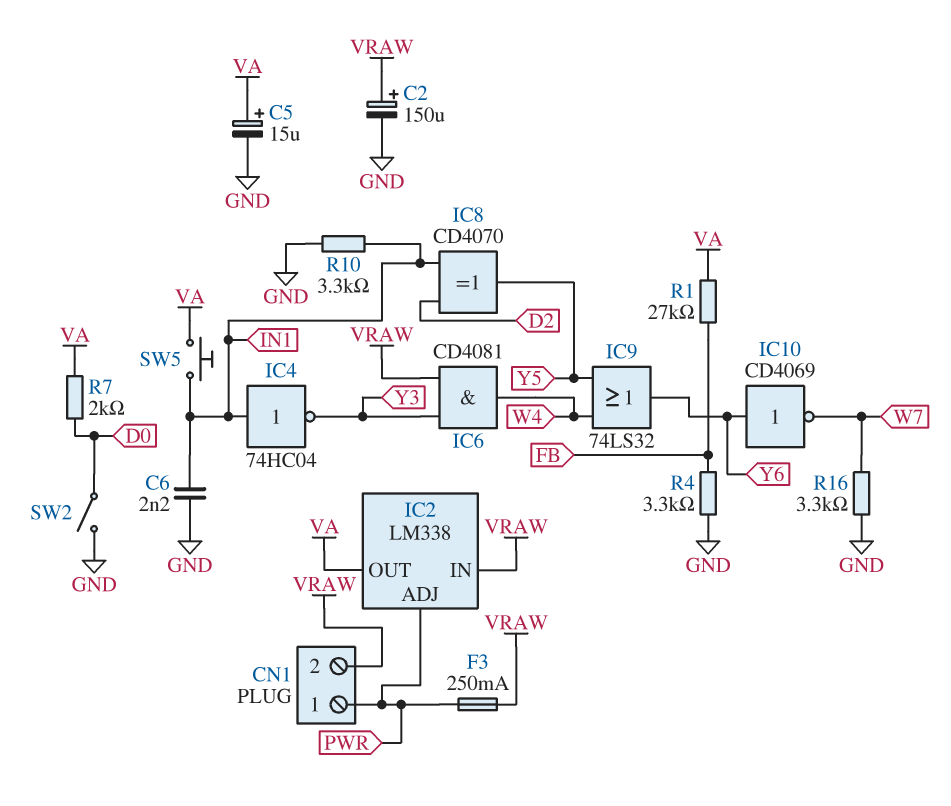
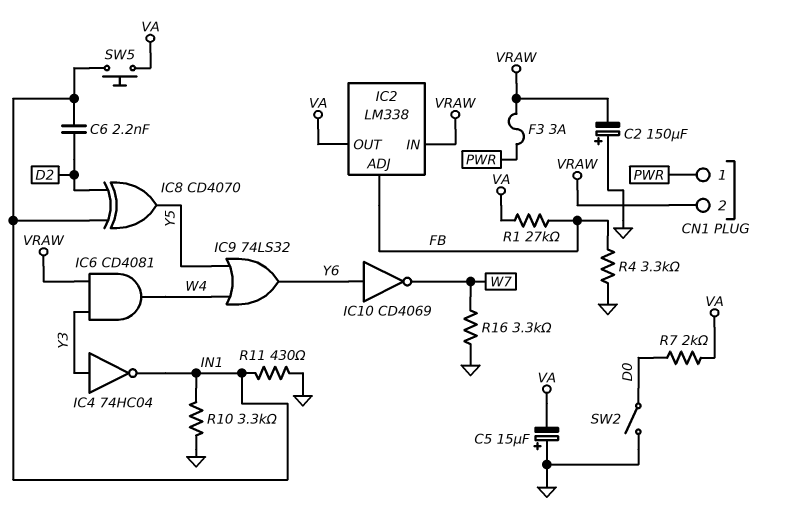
C2: 150uF (plus VRAW, minus GND) -> 150uF (plus GND, minus VRAW)
C5: 15uF (plus VA, minus GND) -> 15uF (plus GND, minus VA)
C6: 2.2nF (GND, IN1) -> 2.2nF (D2, IN1)
F3: 250mA (PWR, VRAW) -> 3A (PWR, VRAW)
IC2 pin ADJ: PWR -> FB
IC4: NOT 74HC04 (in IN1, out Y3) -> NOT 74HC04 (in Y3, out IN1)
R11: none -> 430 (GND, IN1)

